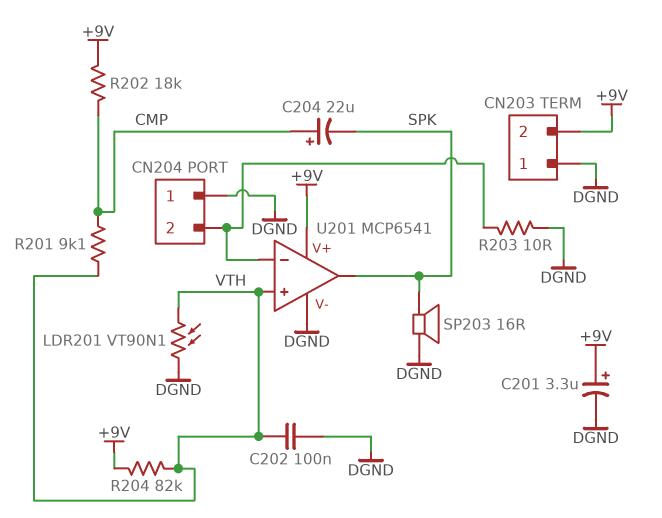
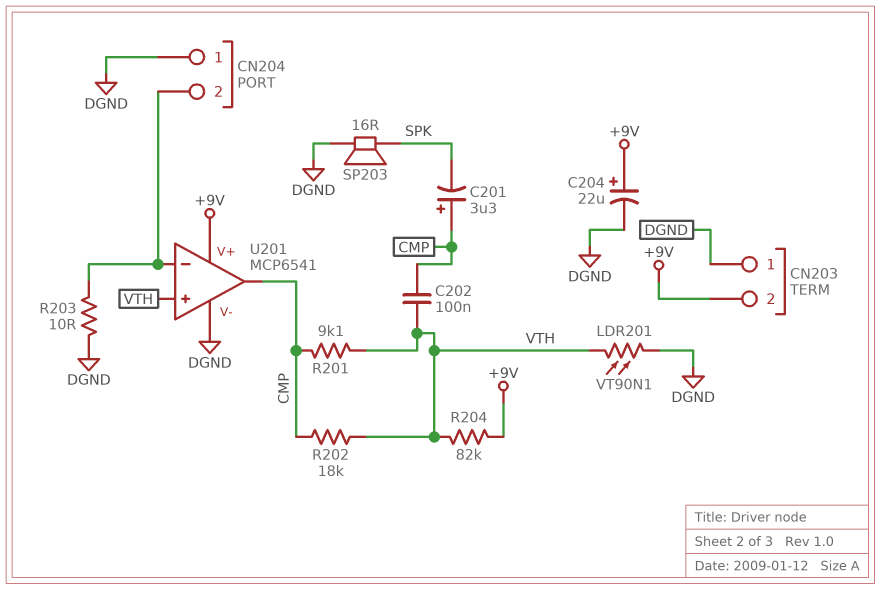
C201: 3.3uF (plus +9V, minus DGND) -> 3.3uF (plus CMP, minus SPK)
C202: 100nF (DGND, VTH) -> 100nF (CMP, VTH)
C204: 22uF (plus CMP, minus SPK) -> 22uF (plus +9V, minus DGND)
R202: 18k (+9V, CMP) -> 18k (CMP, VTH)
U201 pin out: SPK -> CMP

